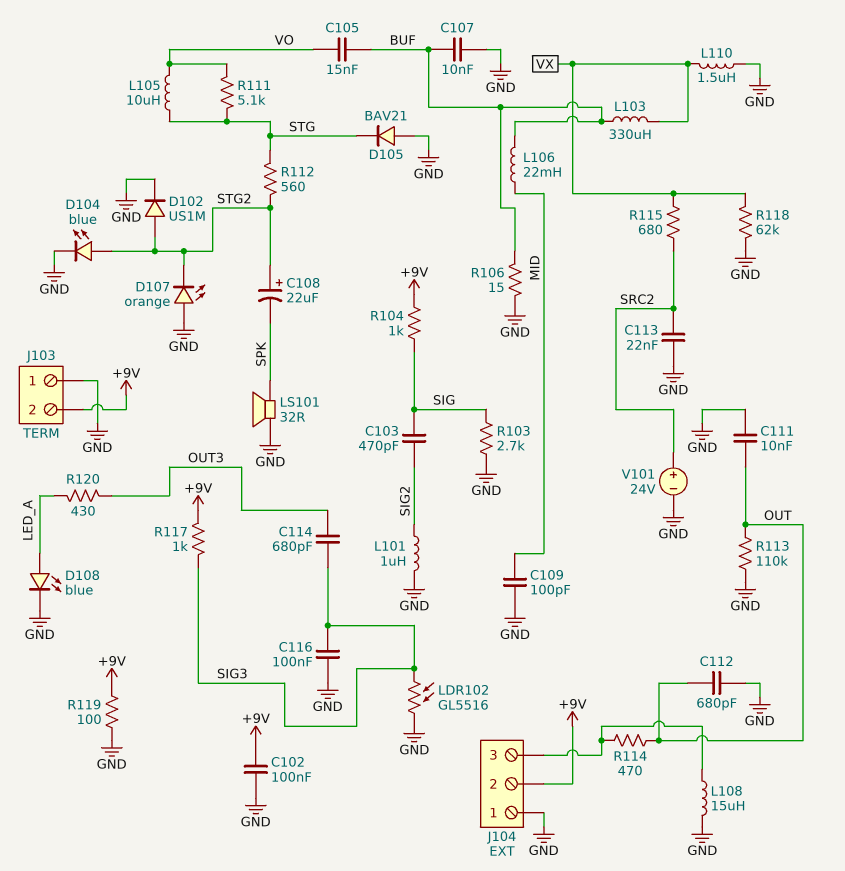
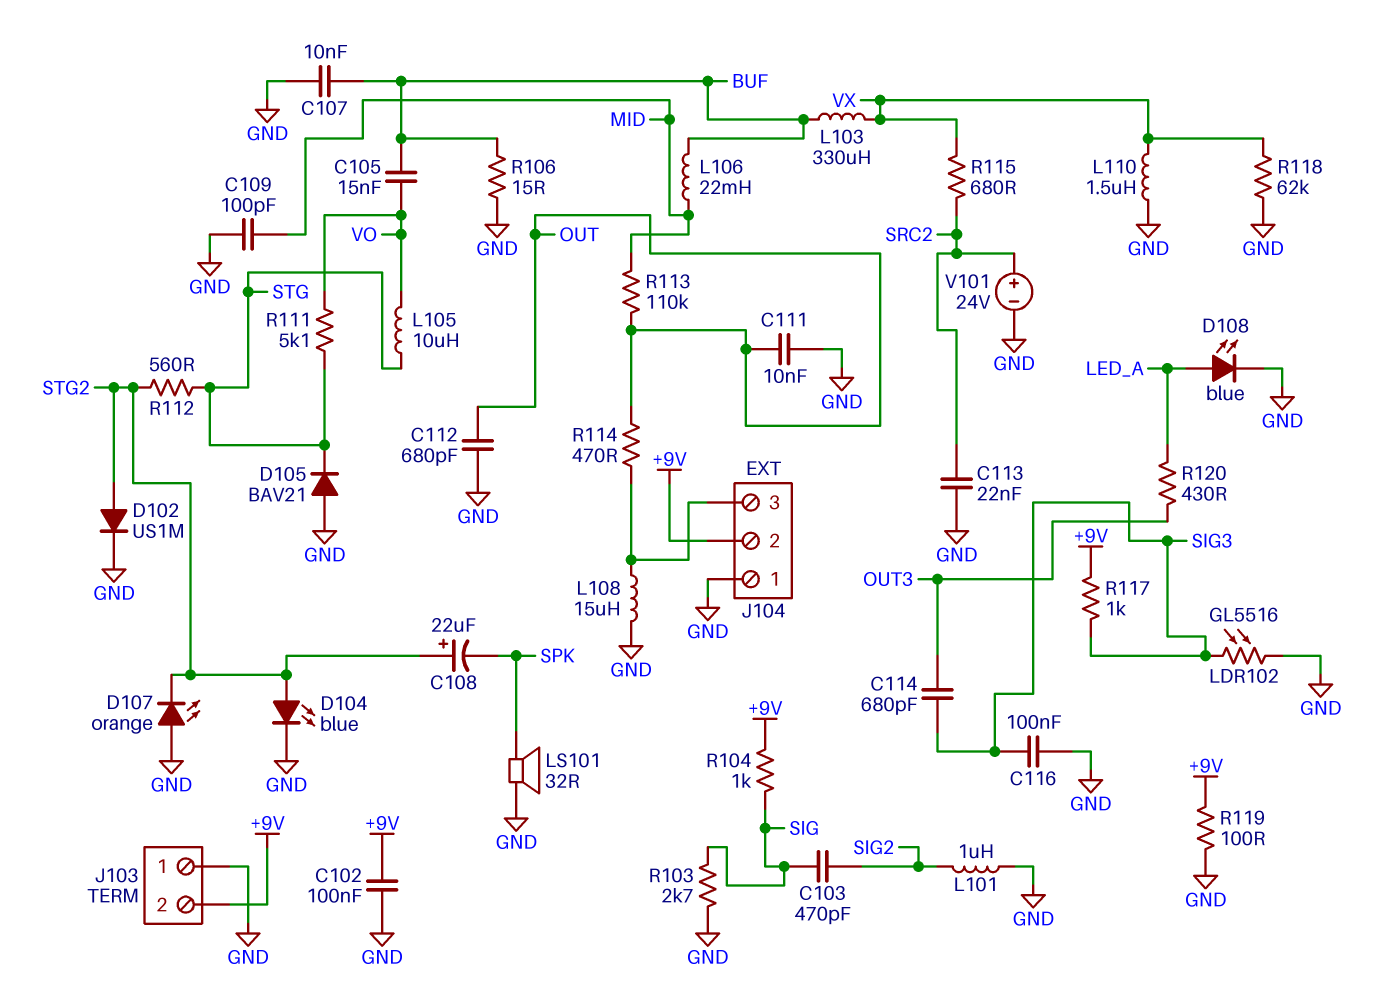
R113: 110k (GND, OUT) -> 110k (MID, OUT)

